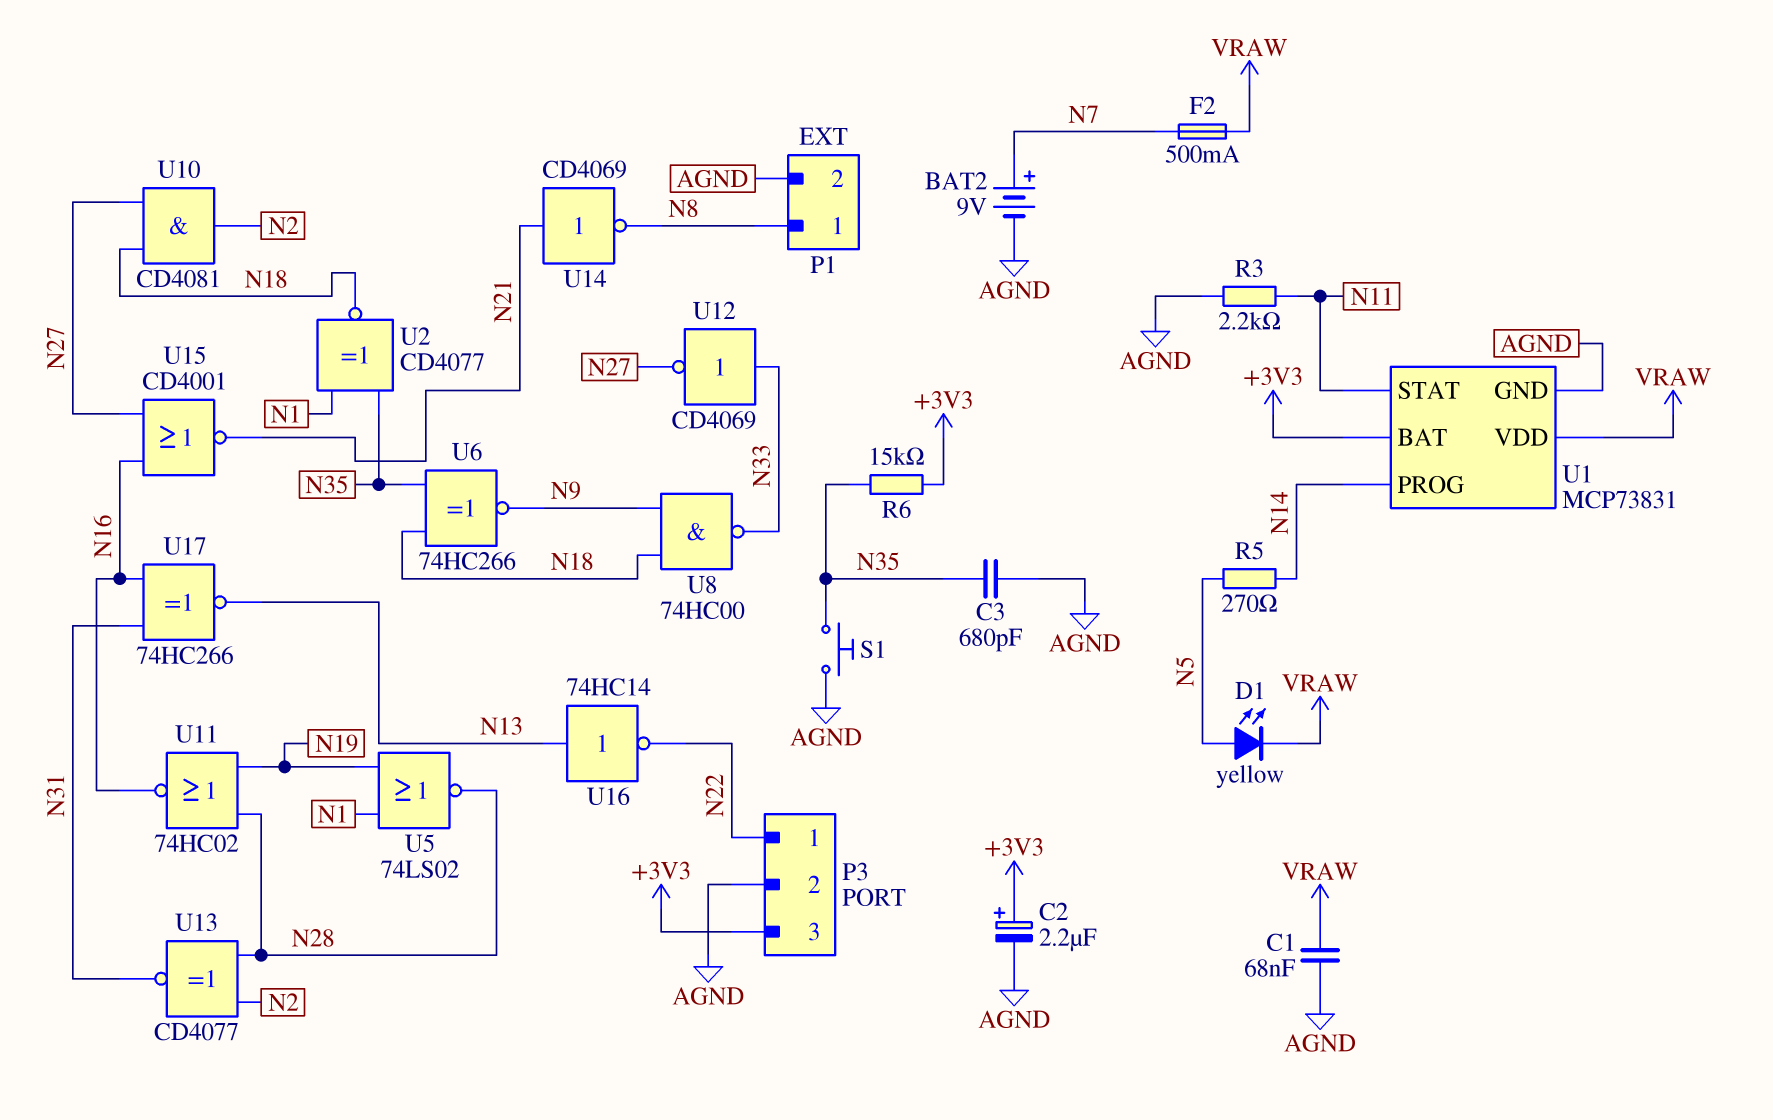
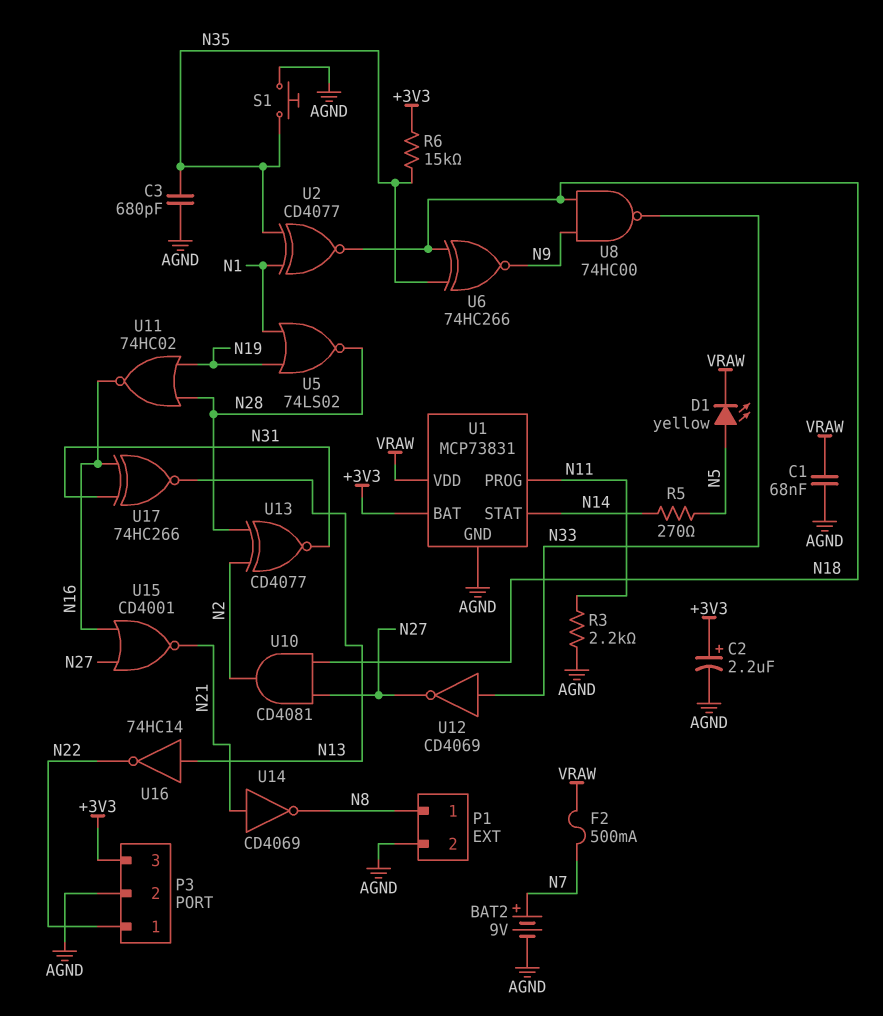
U1 pin PROG: N14 -> N11
U1 pin STAT: N11 -> N14

